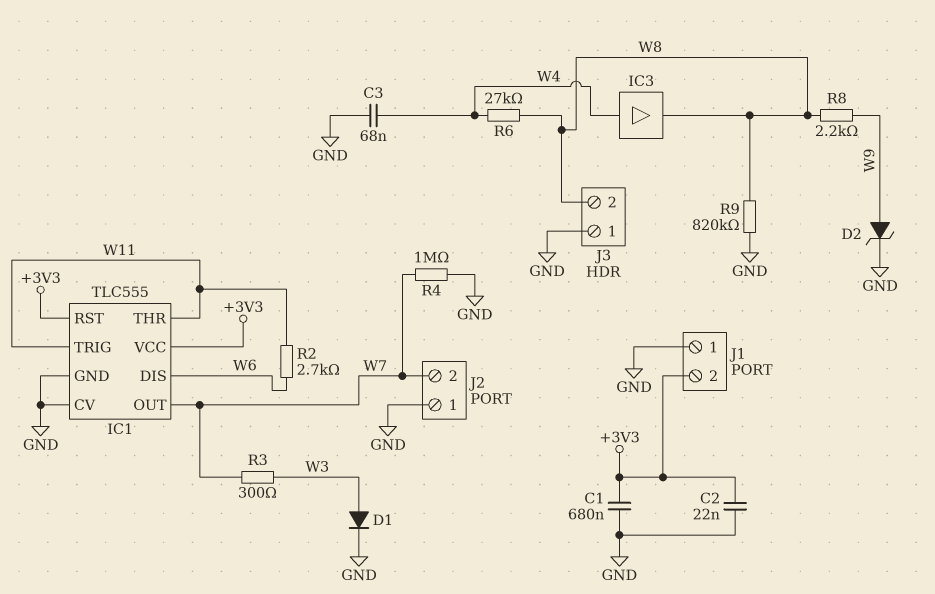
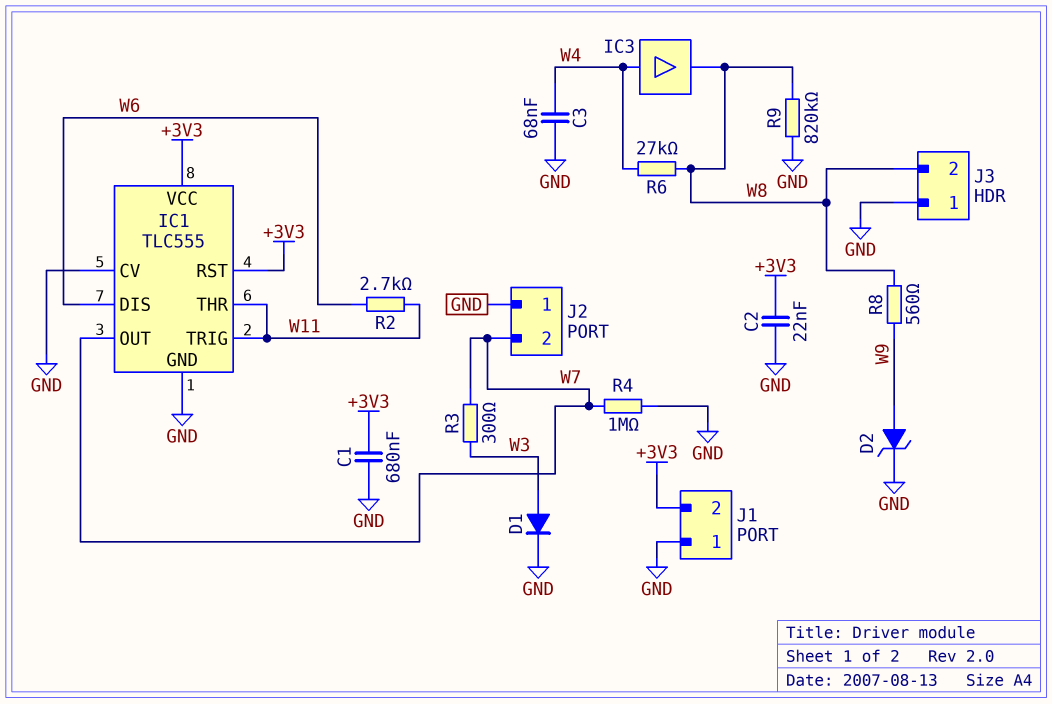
R8: 2.2k (W8, W9) -> 560 (W8, W9)

